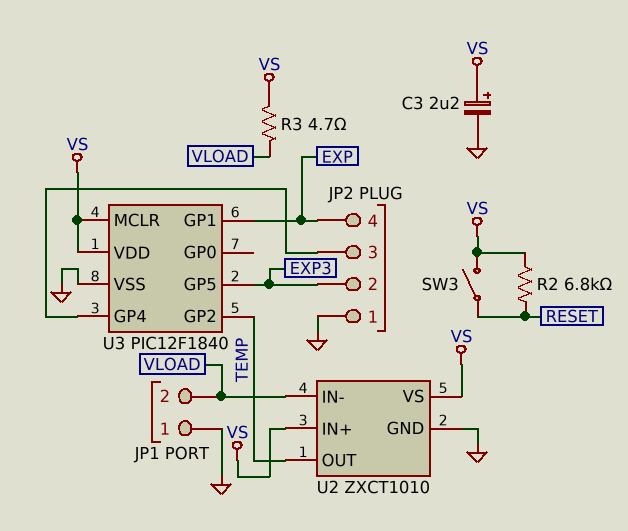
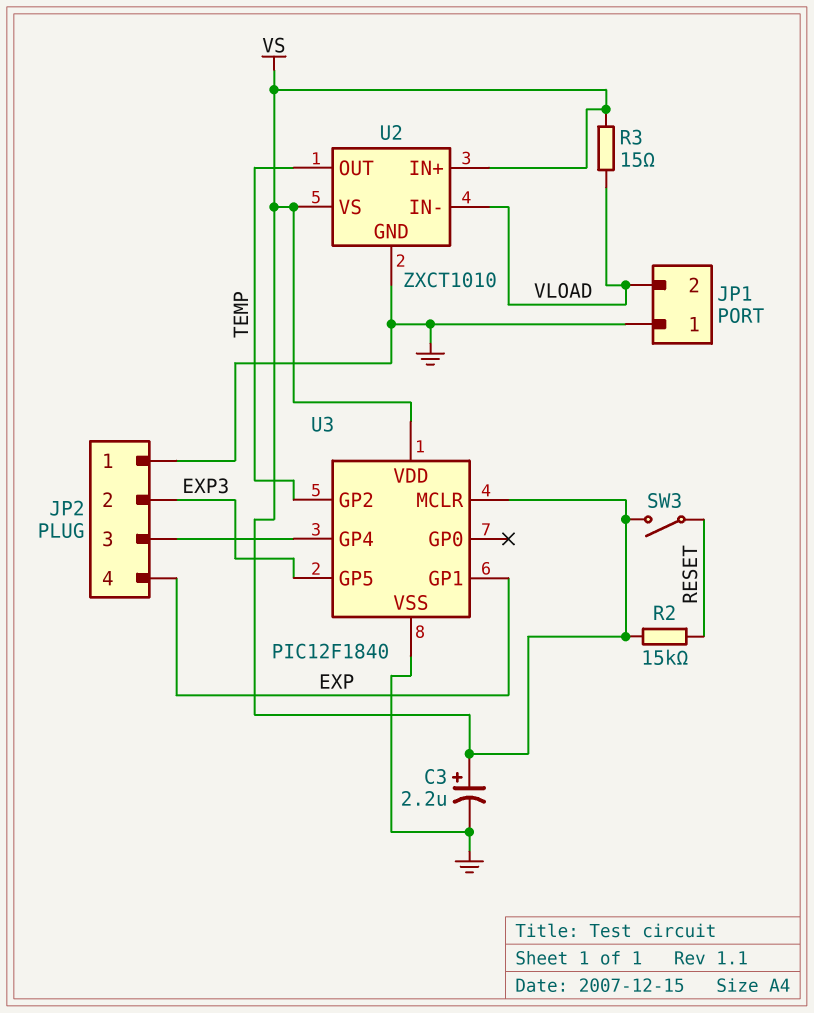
R2: 6.8k (RESET, VS) -> 15k (RESET, VS)
R3: 4.7 (VLOAD, VS) -> 15 (VLOAD, VS)

